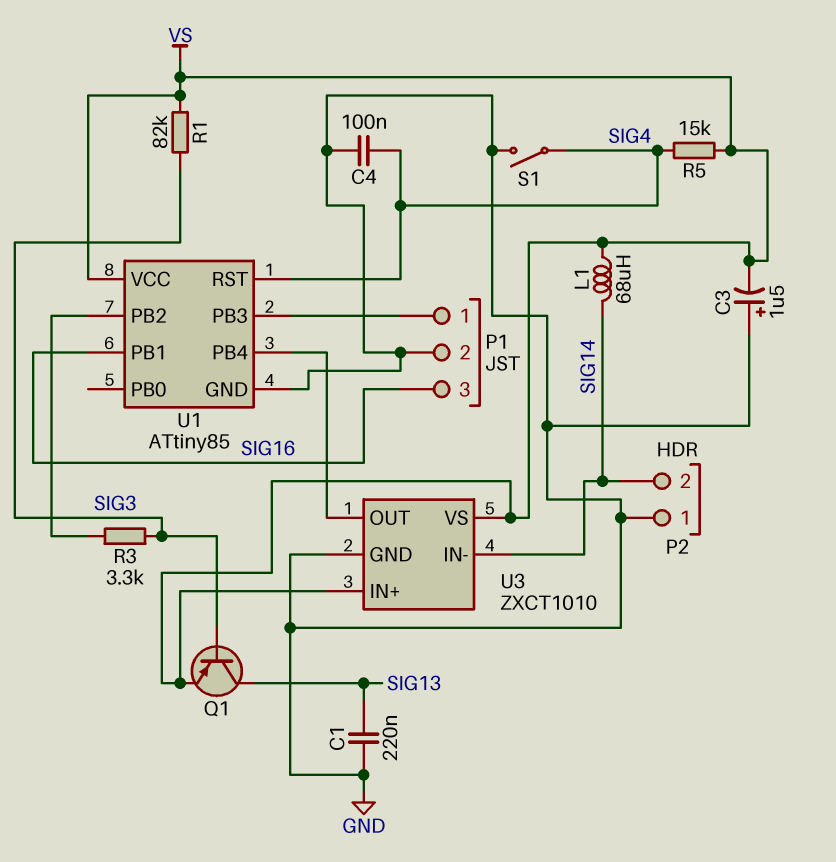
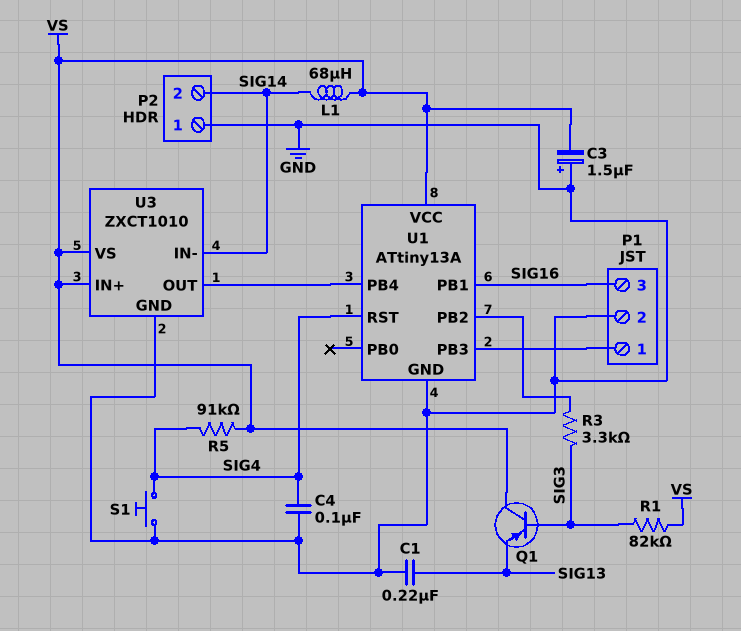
Q1: PNP (B SIG3, C SIG13, E VS) -> PNP (B SIG3, C VS, E SIG13)
R5: 15k (SIG4, VS) -> 91k (SIG4, VS)
S1: switch (GND, SIG4) -> button (GND, SIG4)
U1: ATtiny85 -> ATtiny13A

